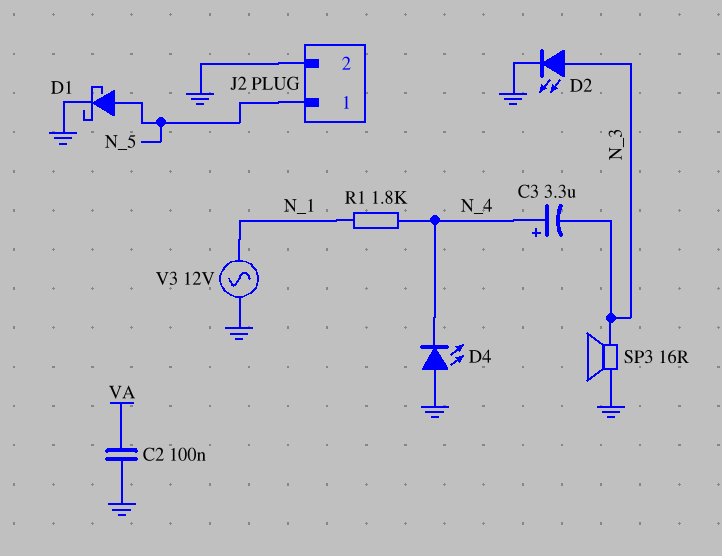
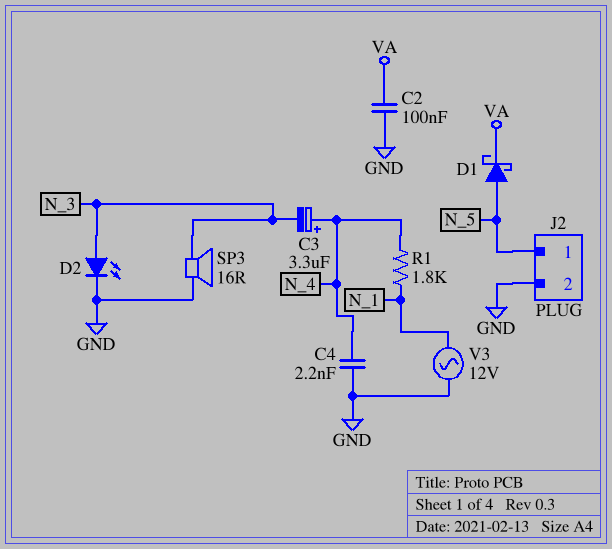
C4: none -> 2.2nF (GND, N_4)
D1: schottky (A N_5, K GND) -> schottky (A N_5, K VA)
D4: LED (A GND, K N_4) -> none

